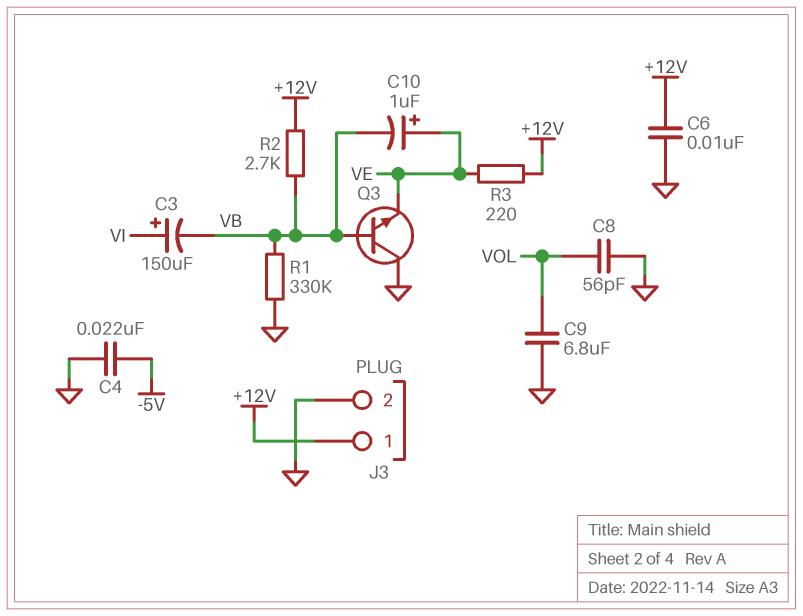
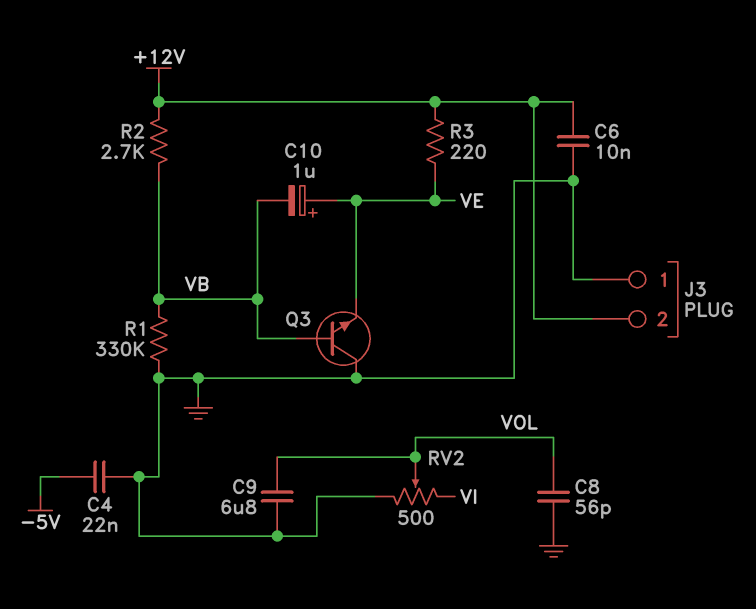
C3: 150uF (plus VI, minus VB) -> none
J3 pin 1: +12V -> GND
J3 pin 2: GND -> +12V
RV2: none -> 500 (GND, VI, wiper VOL)

